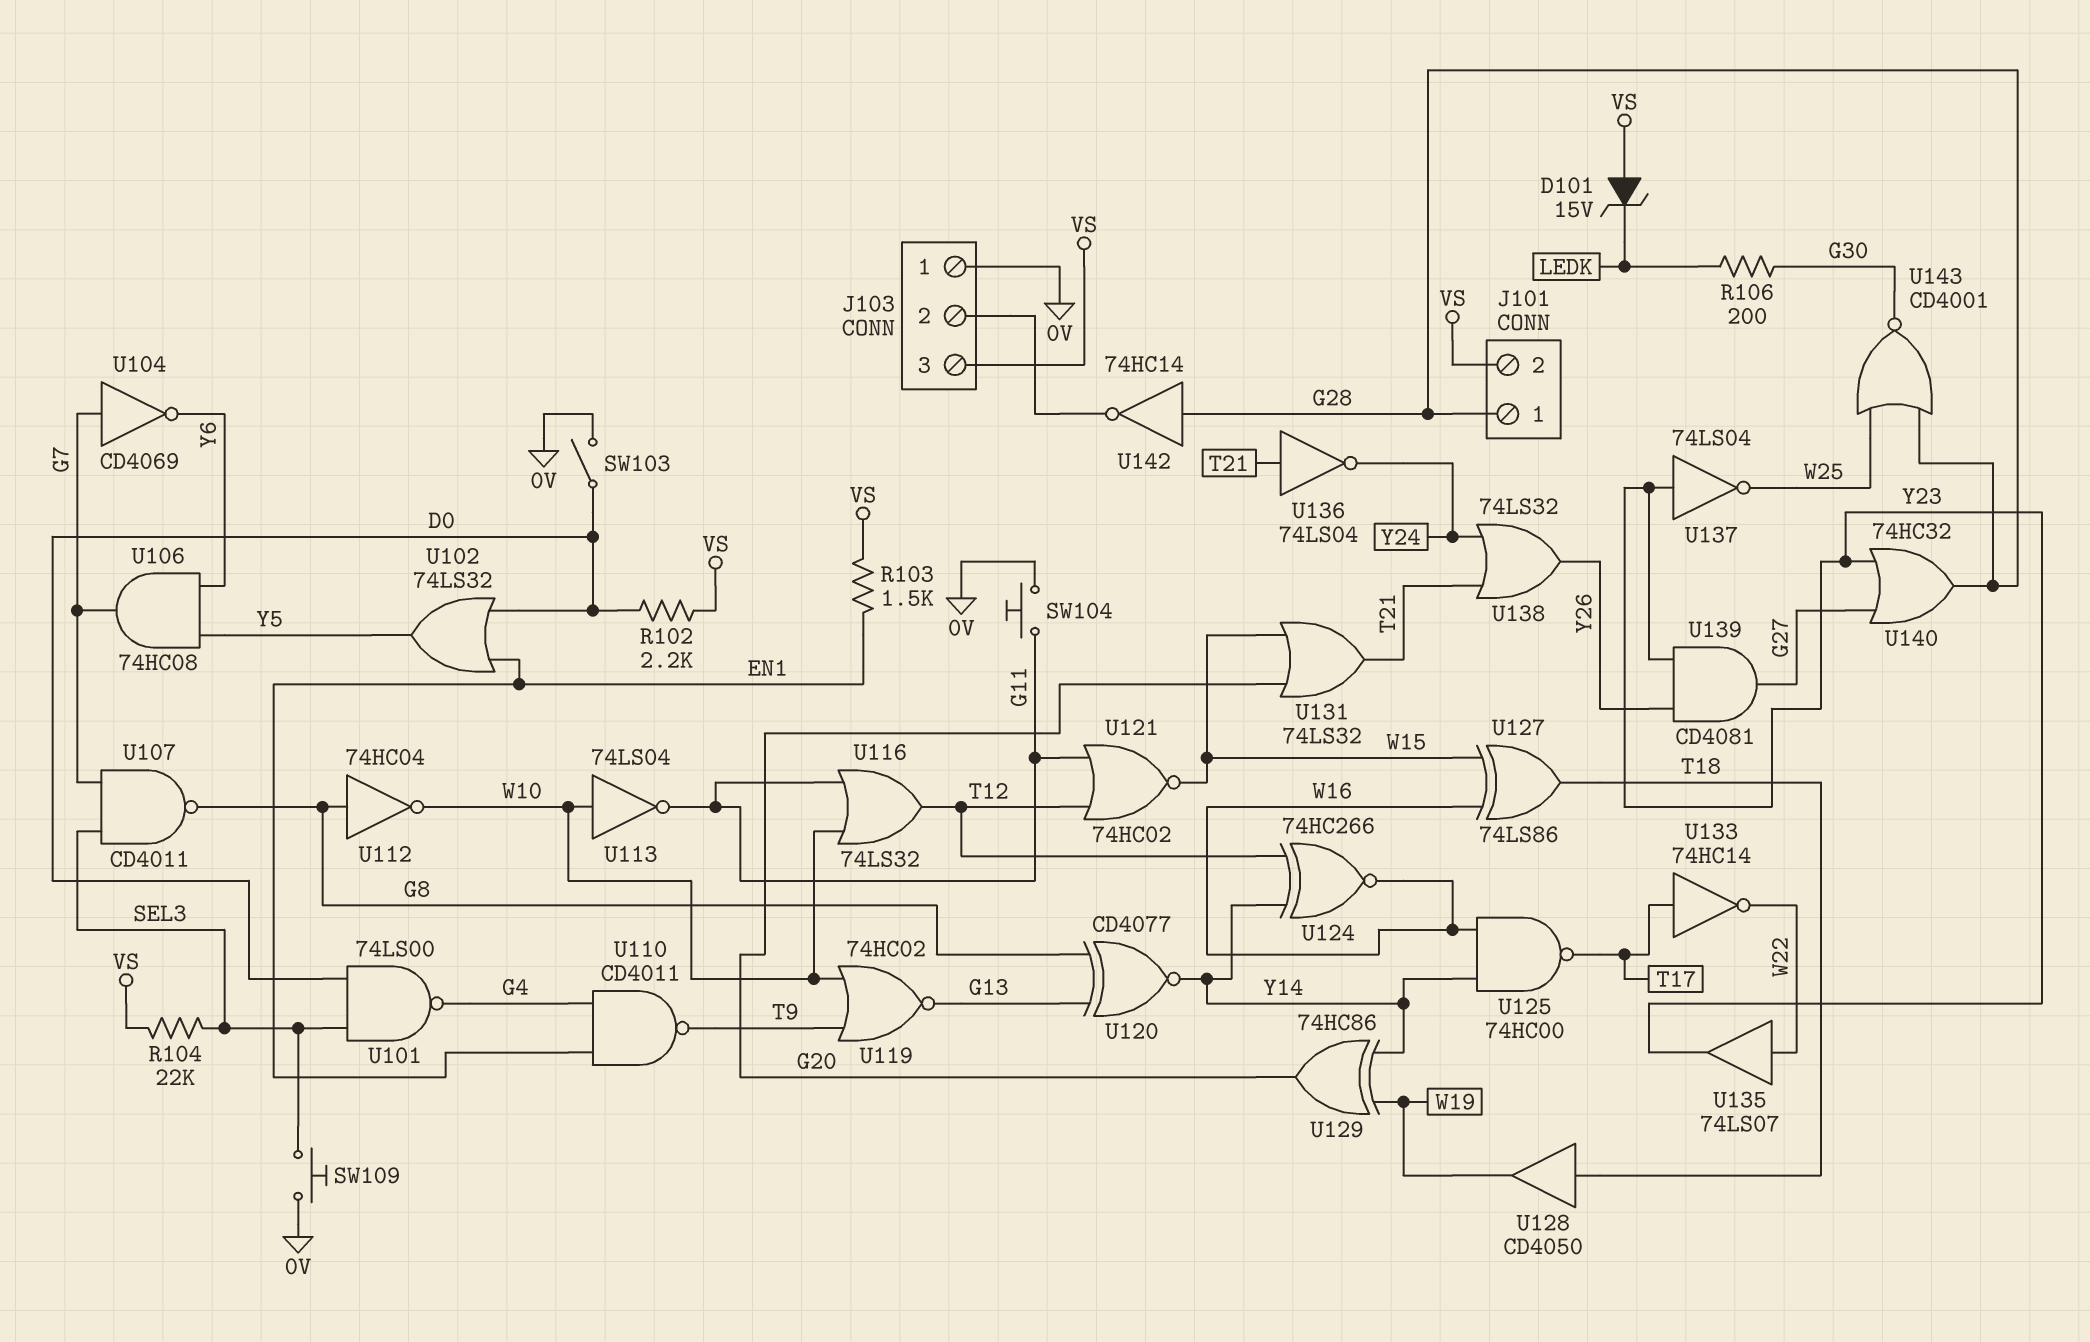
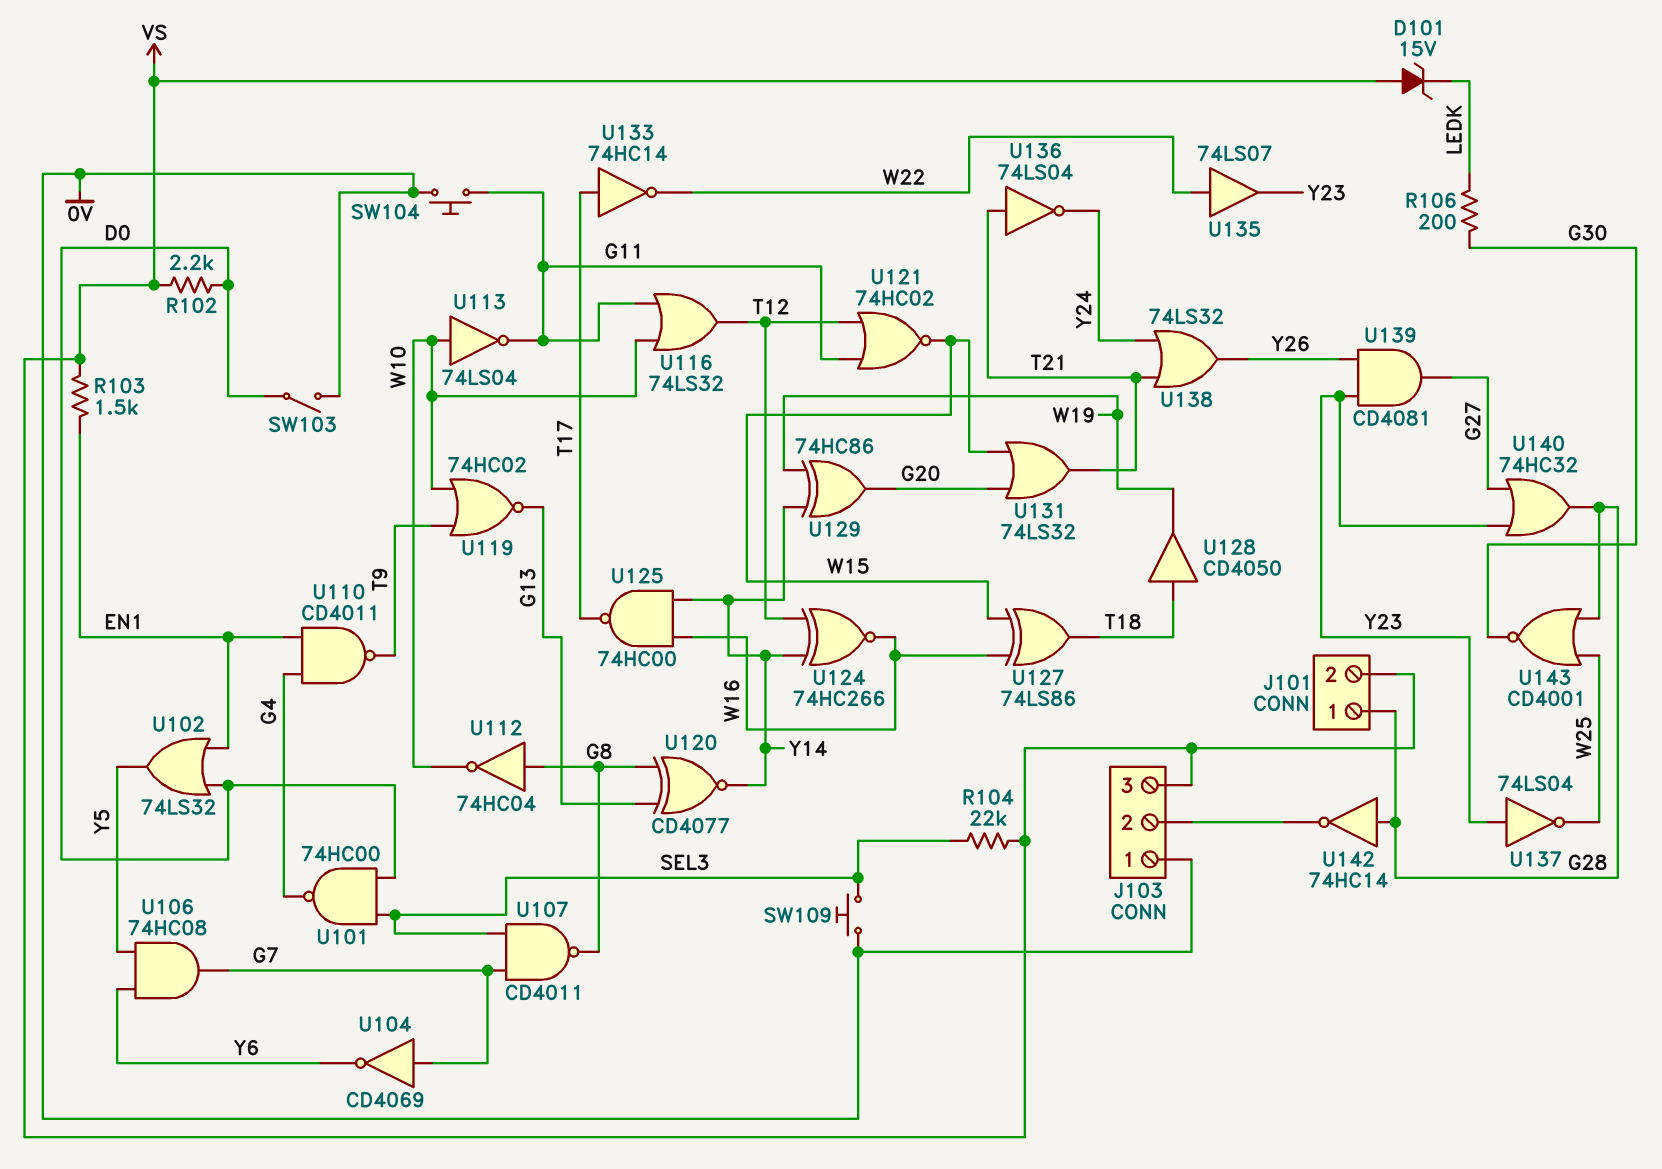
U101: NAND 74LS00 (in D0, in SEL3, out G4) -> NAND 74HC00 (in D0, in SEL3, out G4)

